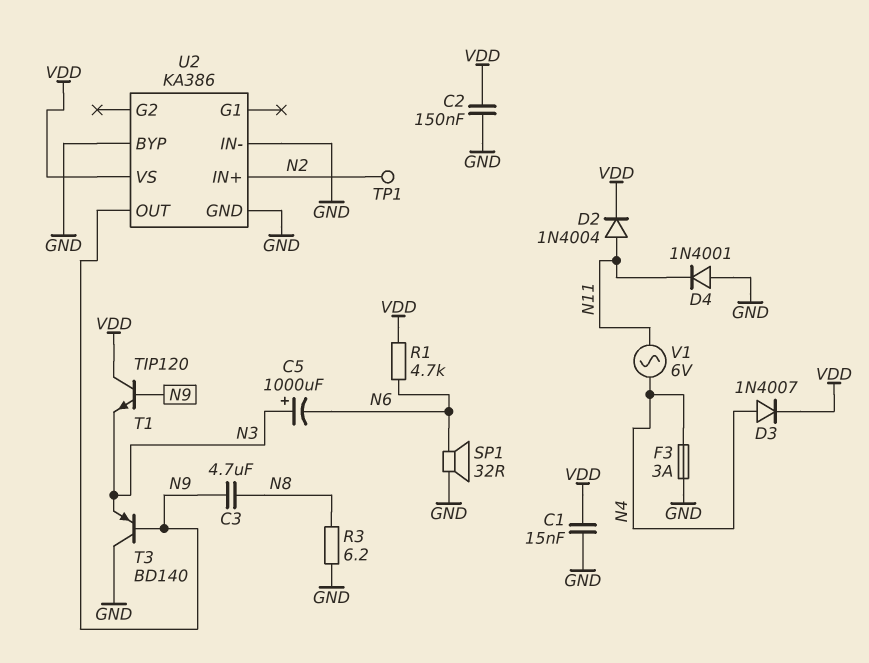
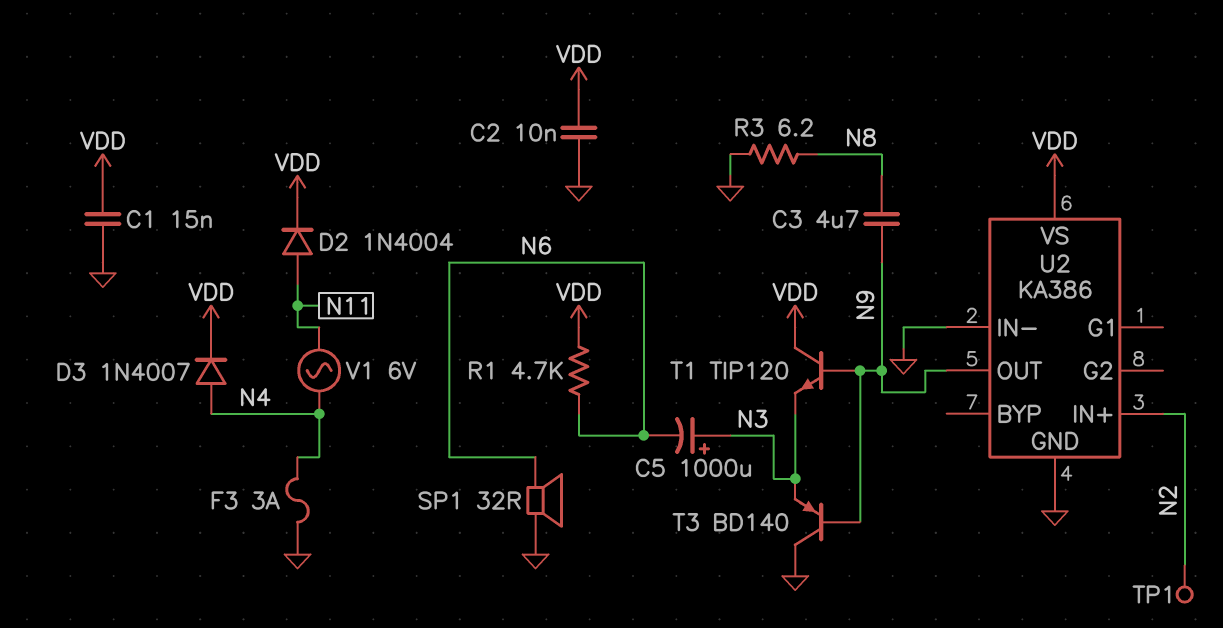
C2: 150nF (GND, VDD) -> 10nF (GND, VDD)
D4: diode 1N4001 (A GND, K N11) -> none
U2 pin BYP: GND -> none

